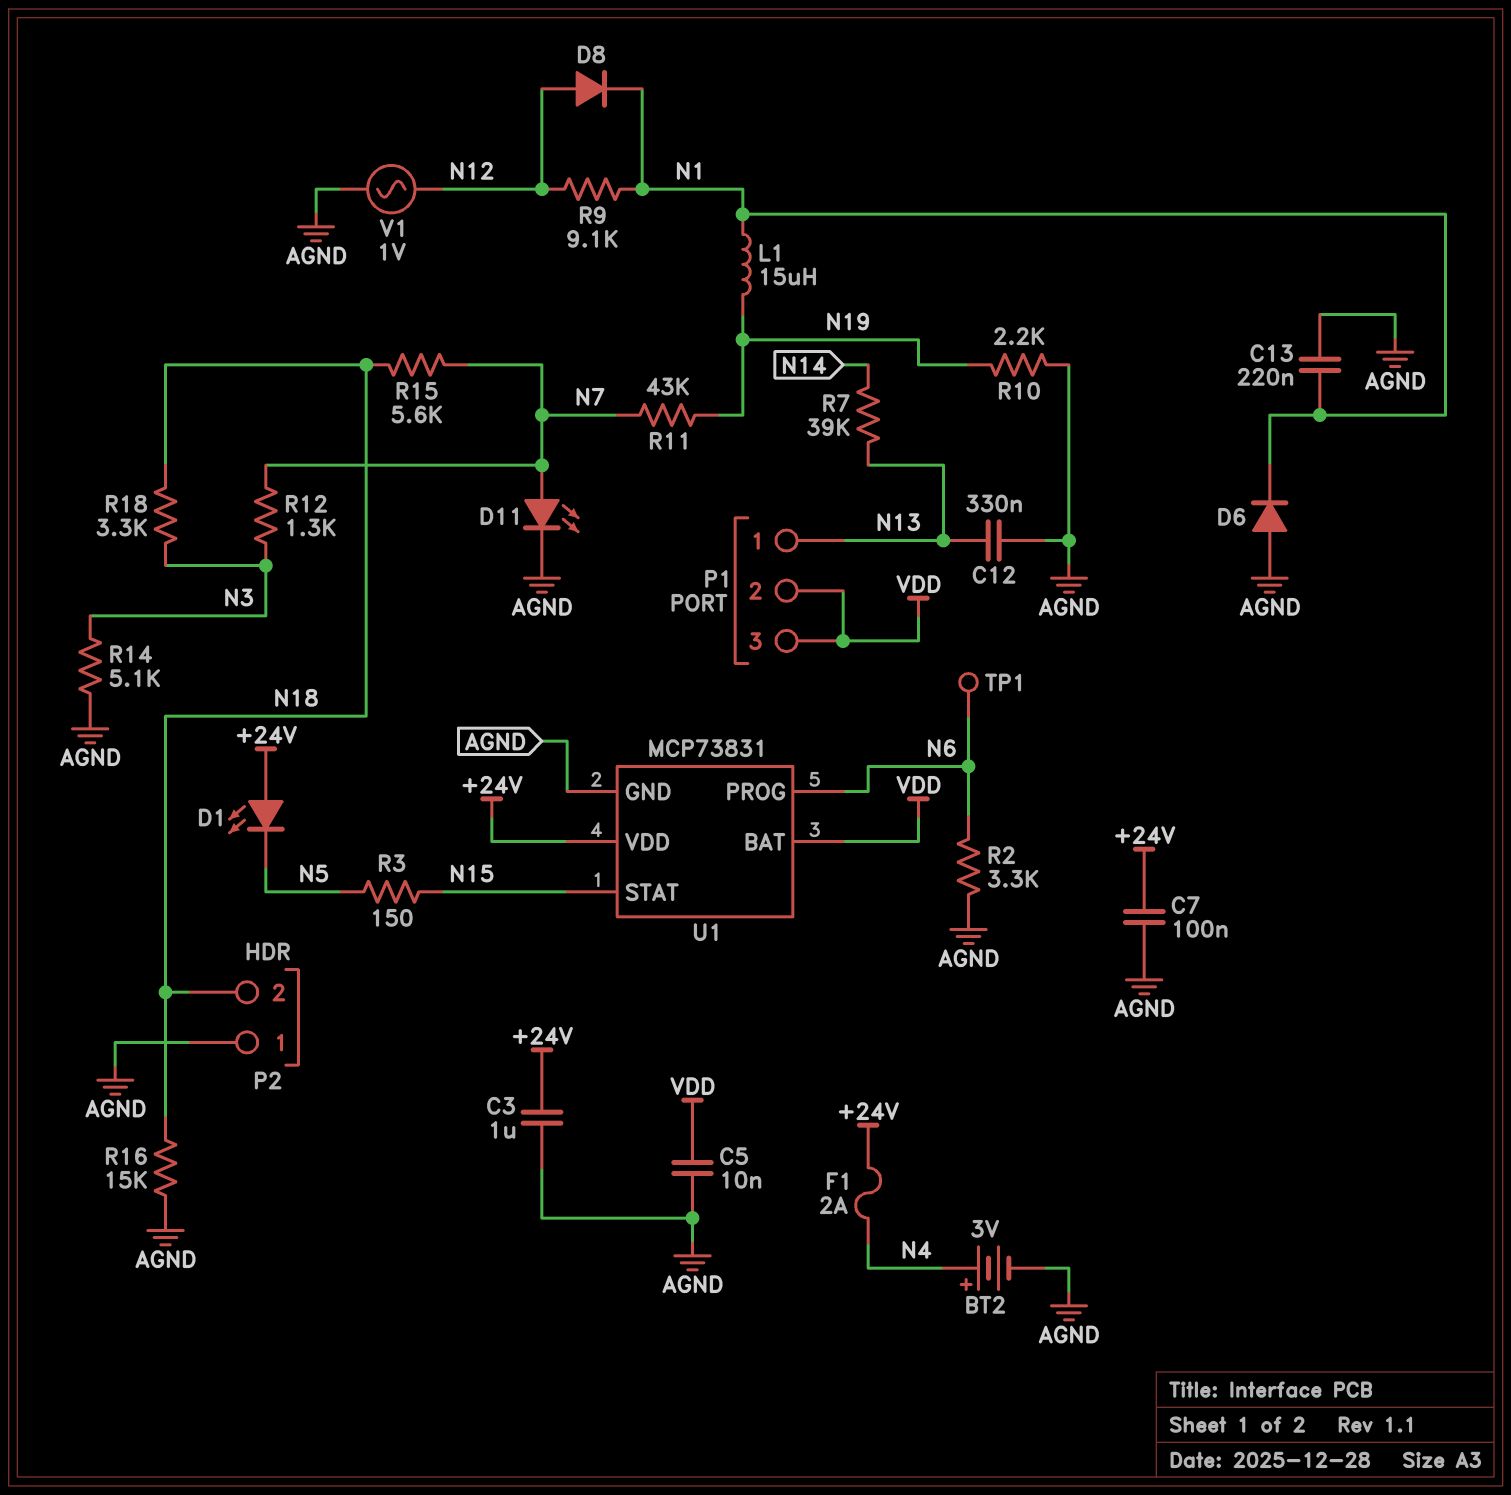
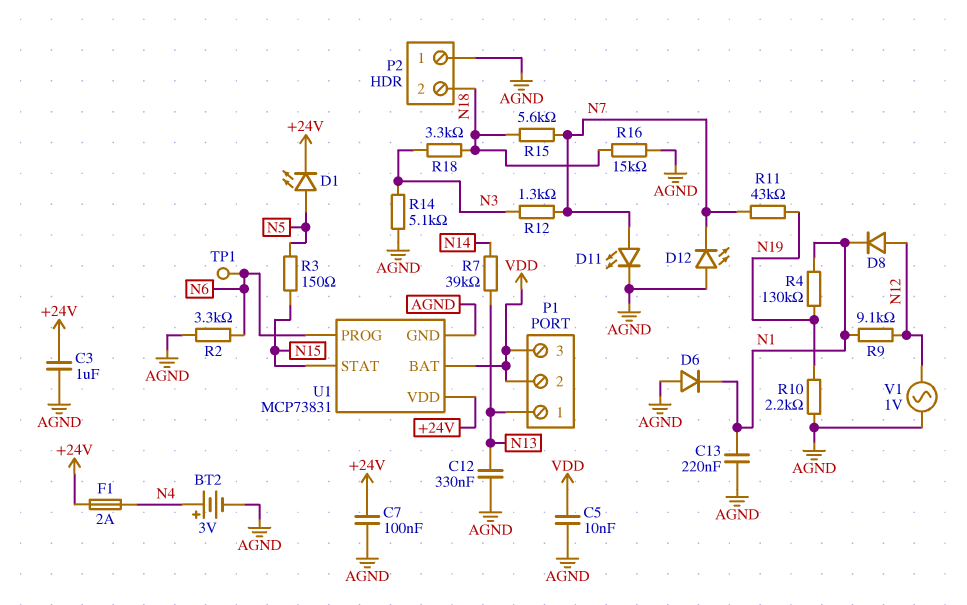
D1: LED (A +24V, K N5) -> LED (A N5, K +24V)
D12: none -> LED (A AGND, K N7)
L1: 15uH (N1, N19) -> none
R4: none -> 130k (N1, N19)

